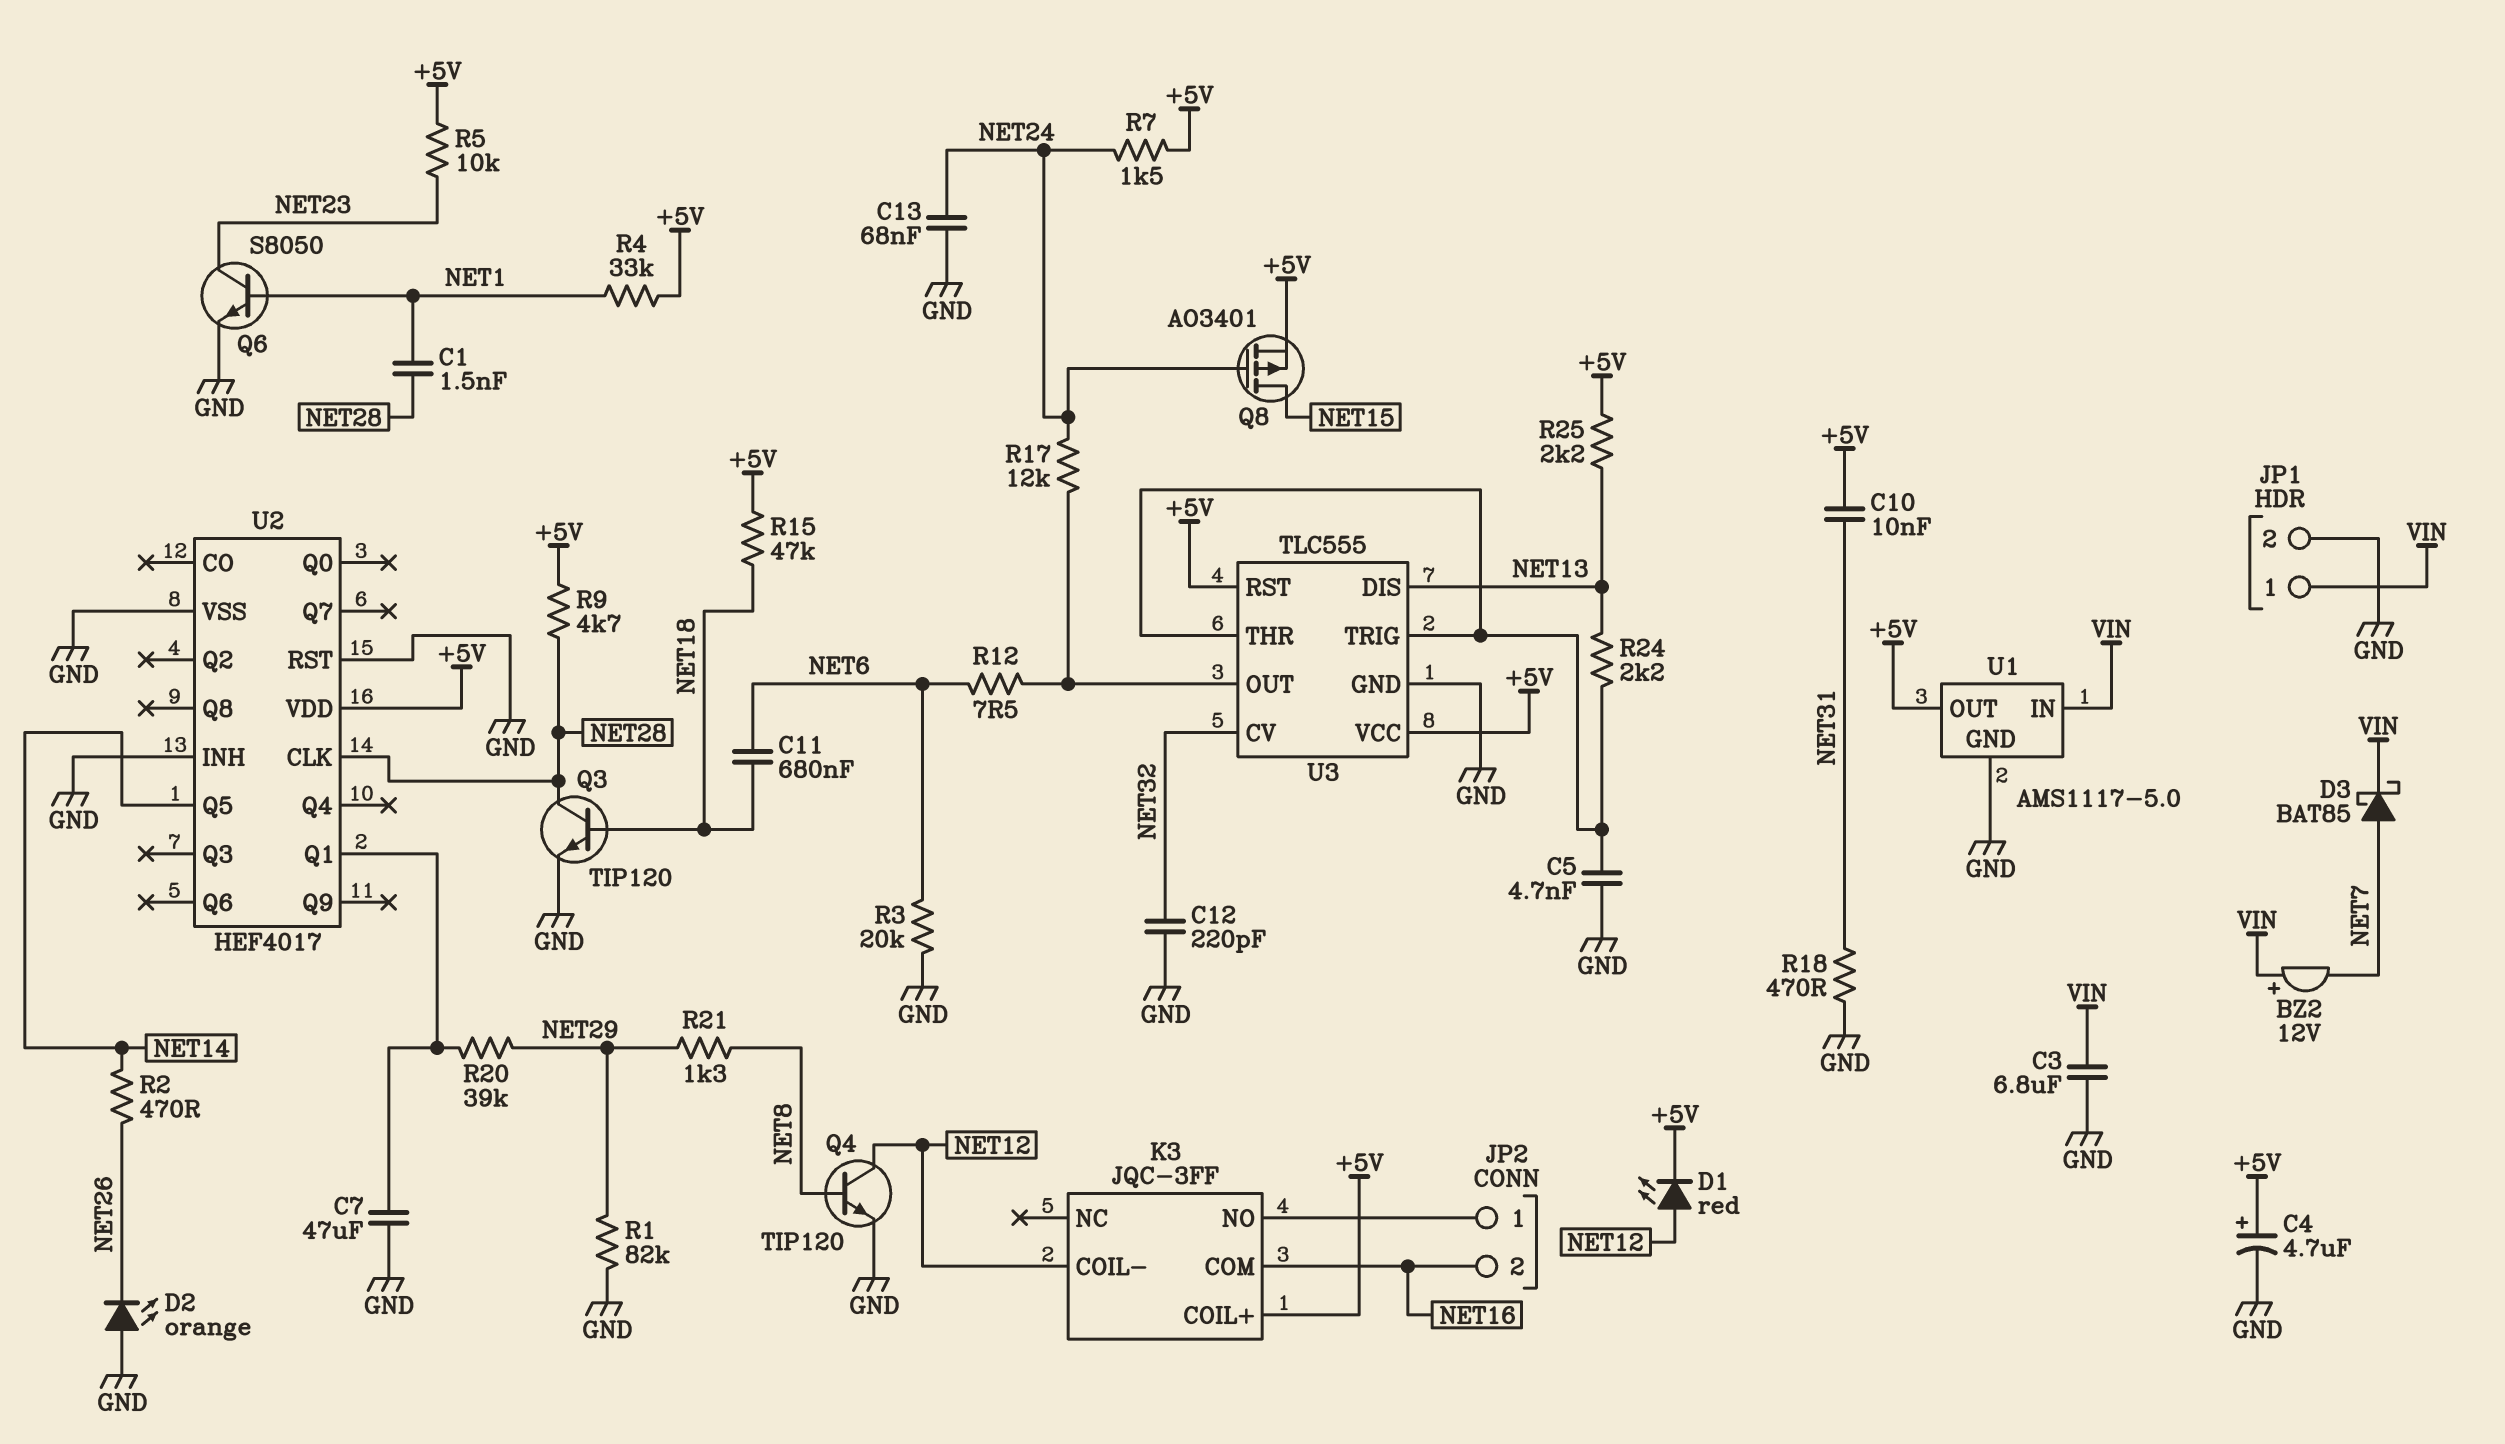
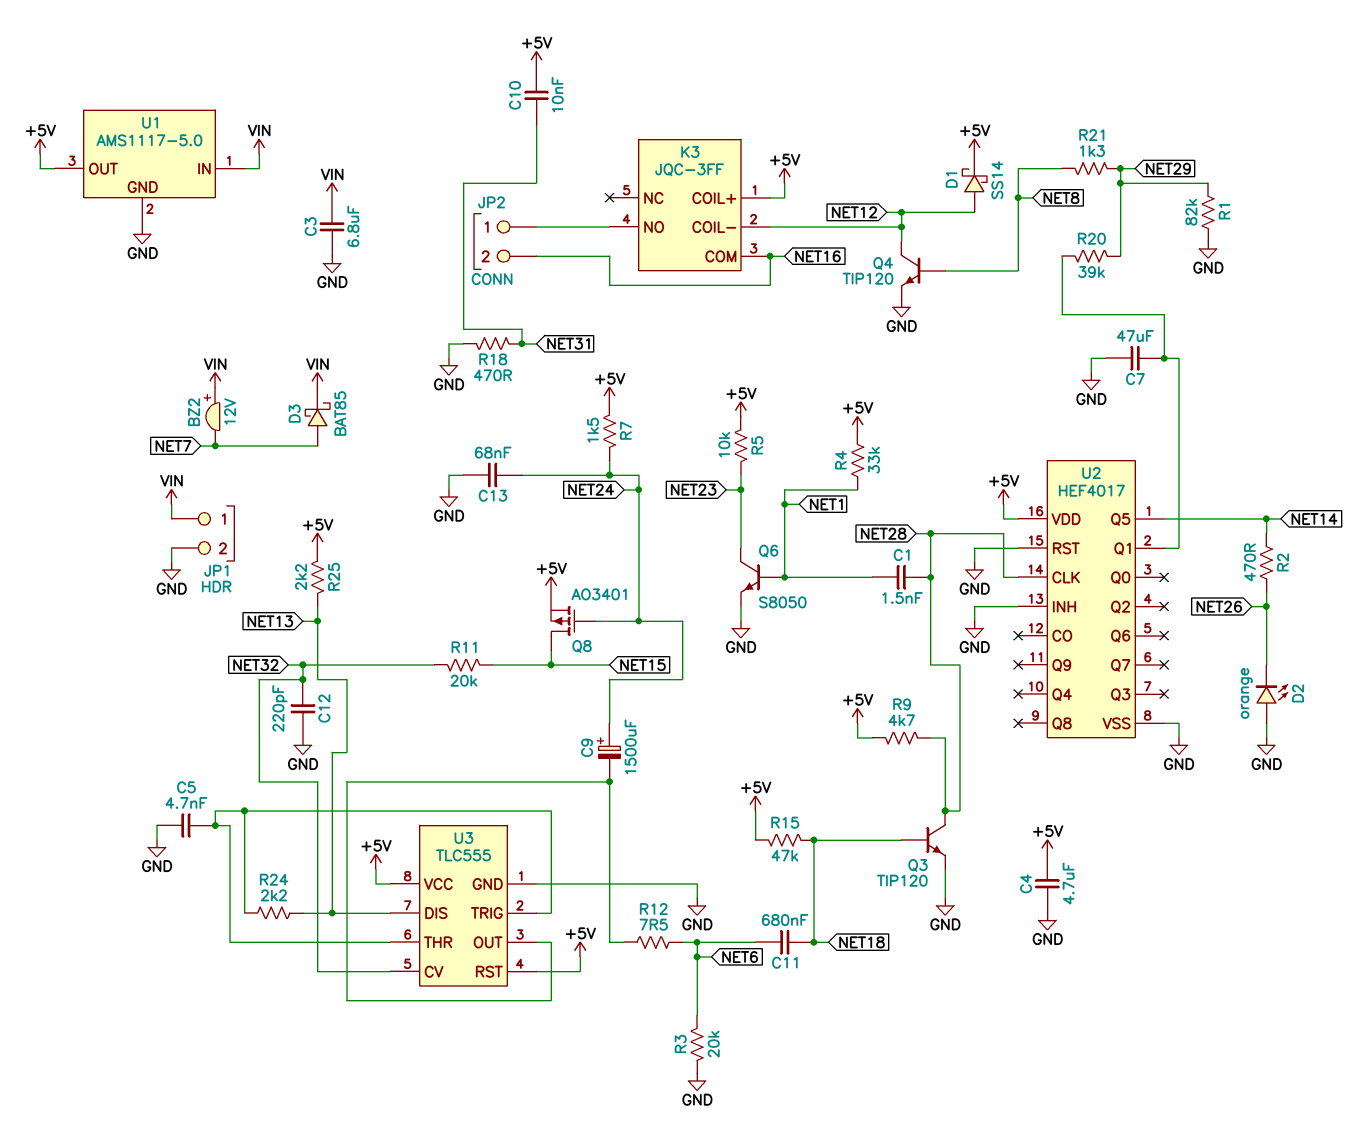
C4: 4.7uF (plus +5V, minus GND) -> 4.7uF (+5V, GND)
C9: none -> 1500uF (plus NET24, minus U3/OUT)
D1: LED red (A NET12, K +5V) -> schottky SS14 (A NET12, K +5V)
R11: none -> 20k (NET15, NET32)
R17: 12k (NET24, U3/OUT) -> none

